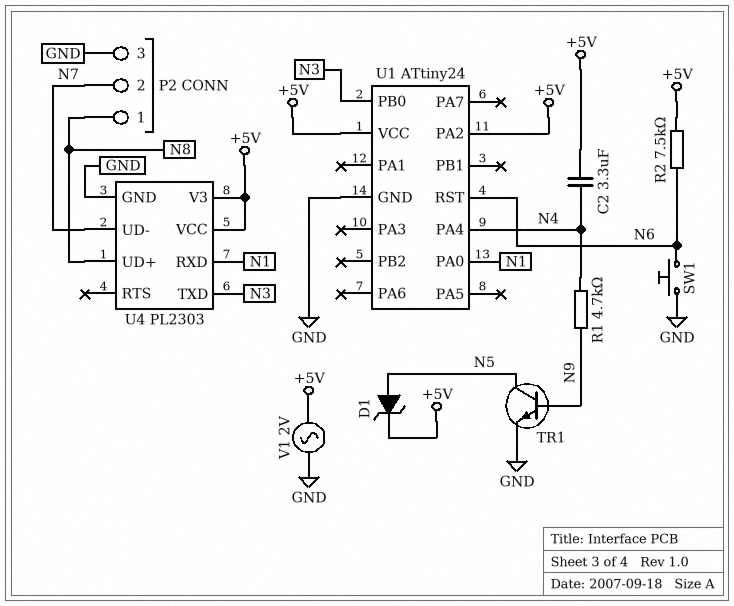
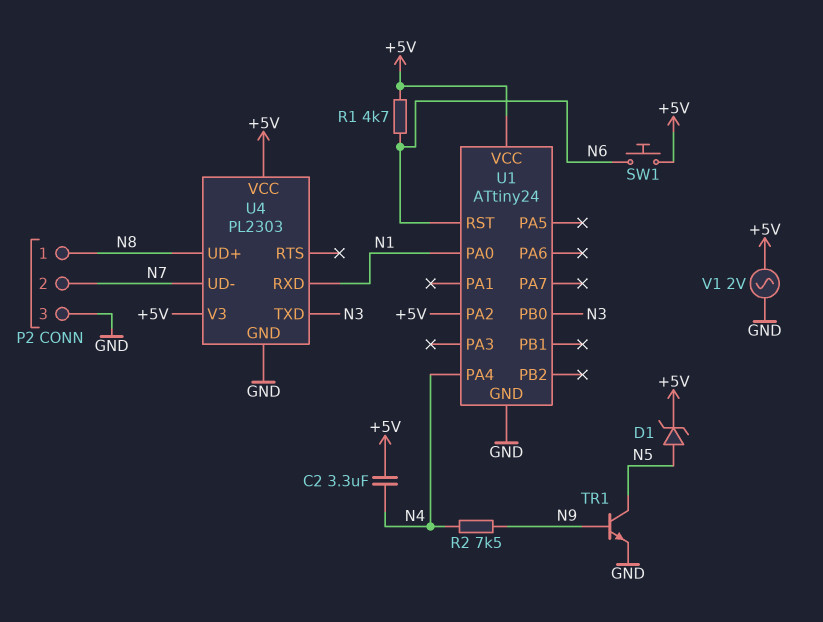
R1: 4.7k (N4, N9) -> 4.7k (+5V, N6)
R2: 7.5k (+5V, N6) -> 7.5k (N4, N9)
SW1: button (GND, N6) -> button (+5V, N6)

